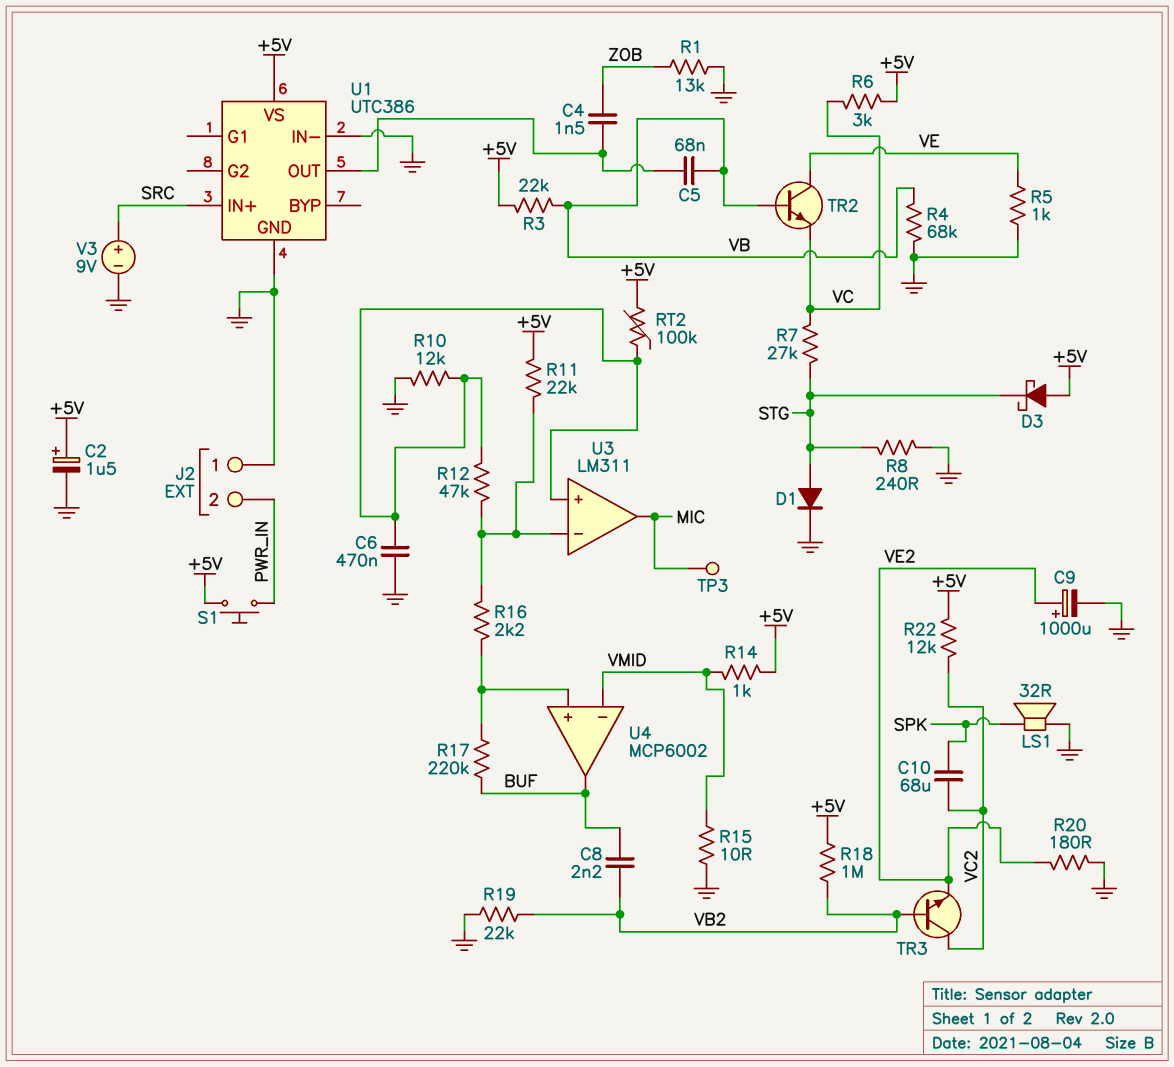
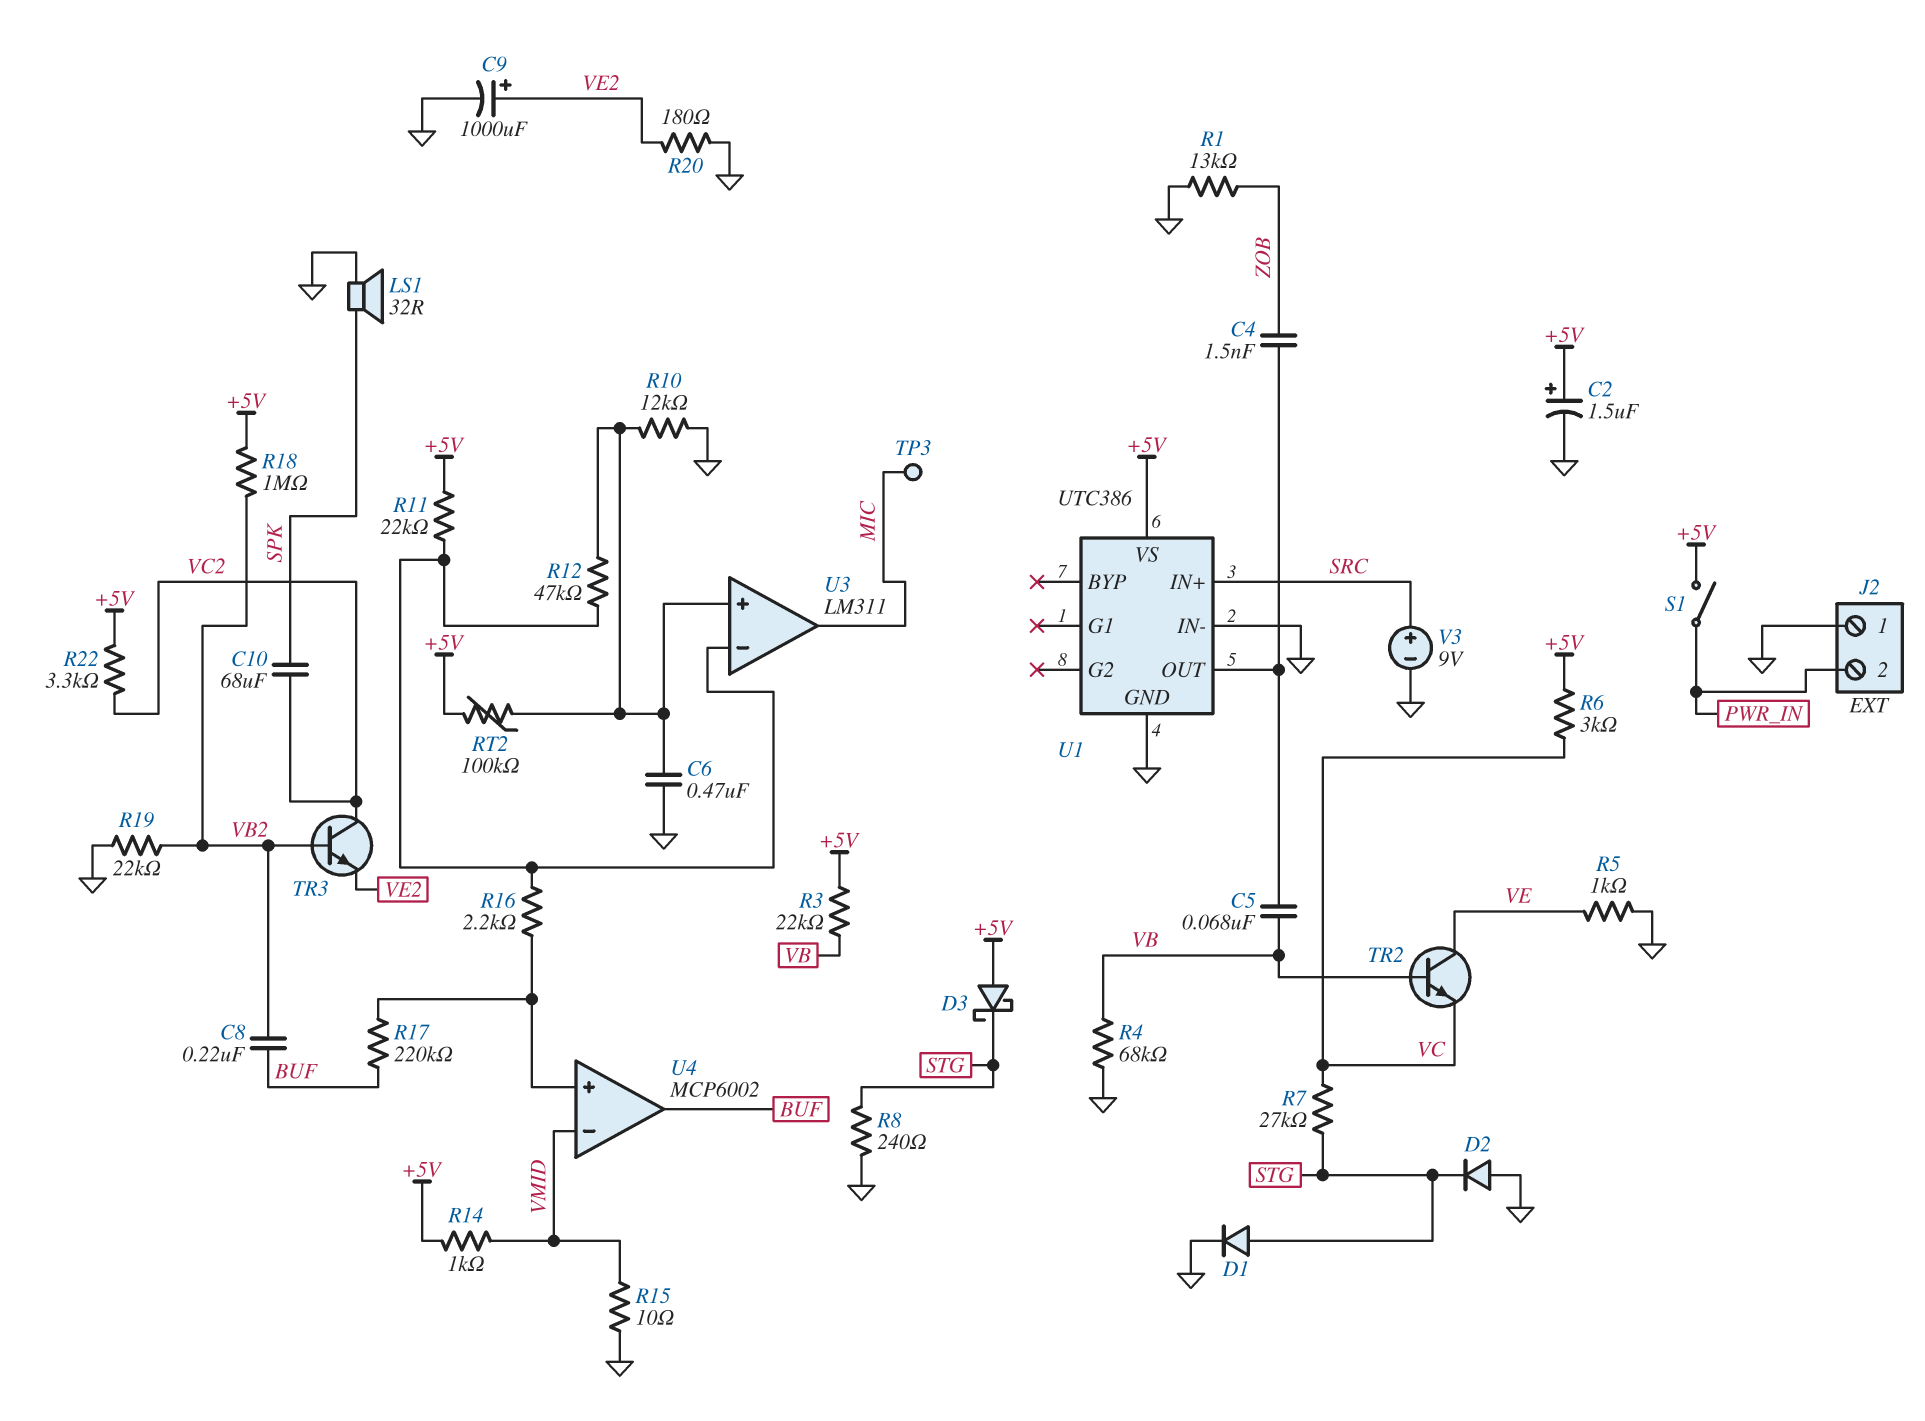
C8: 2.2nF (BUF, VB2) -> 220nF (BUF, VB2)
D2: none -> diode (A GND, K STG)
R22: 12k (+5V, VC2) -> 3.3k (+5V, VC2)
S1: button (+5V, PWR_IN) -> switch (+5V, PWR_IN)

